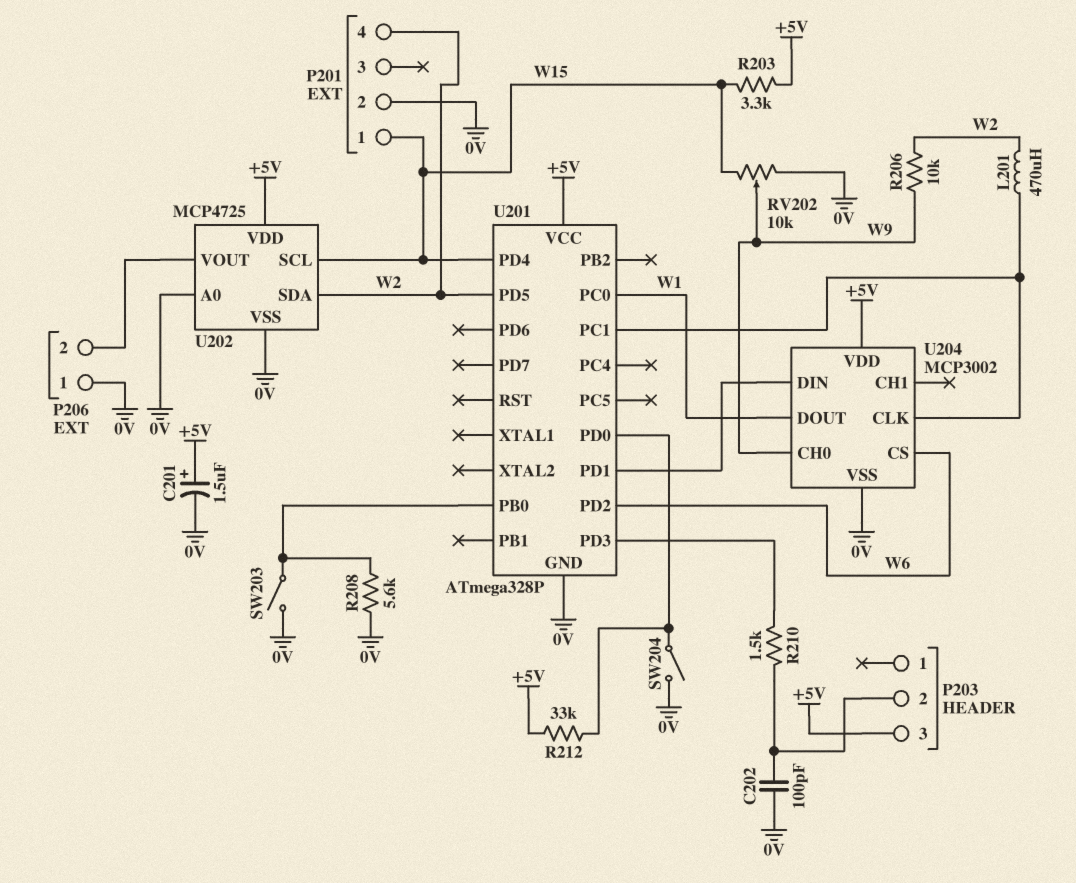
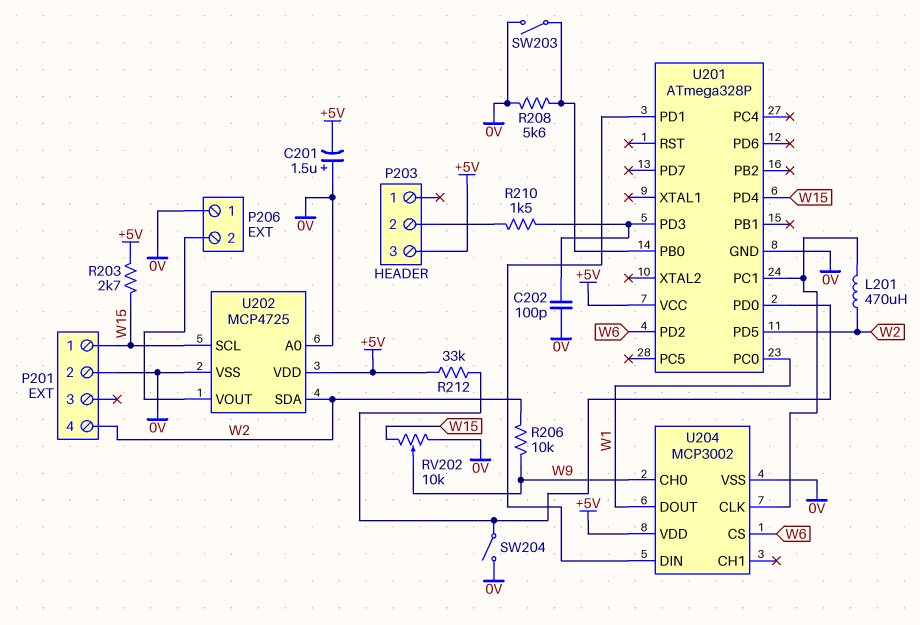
C201: 1.5uF (plus +5V, minus 0V) -> 1.5uF (plus 0V, minus +5V)
C202: 100pF (0V, P203/2) -> 100pF (0V, U201/PD3)
R203: 3.3k (+5V, W15) -> 2.7k (+5V, W15)

